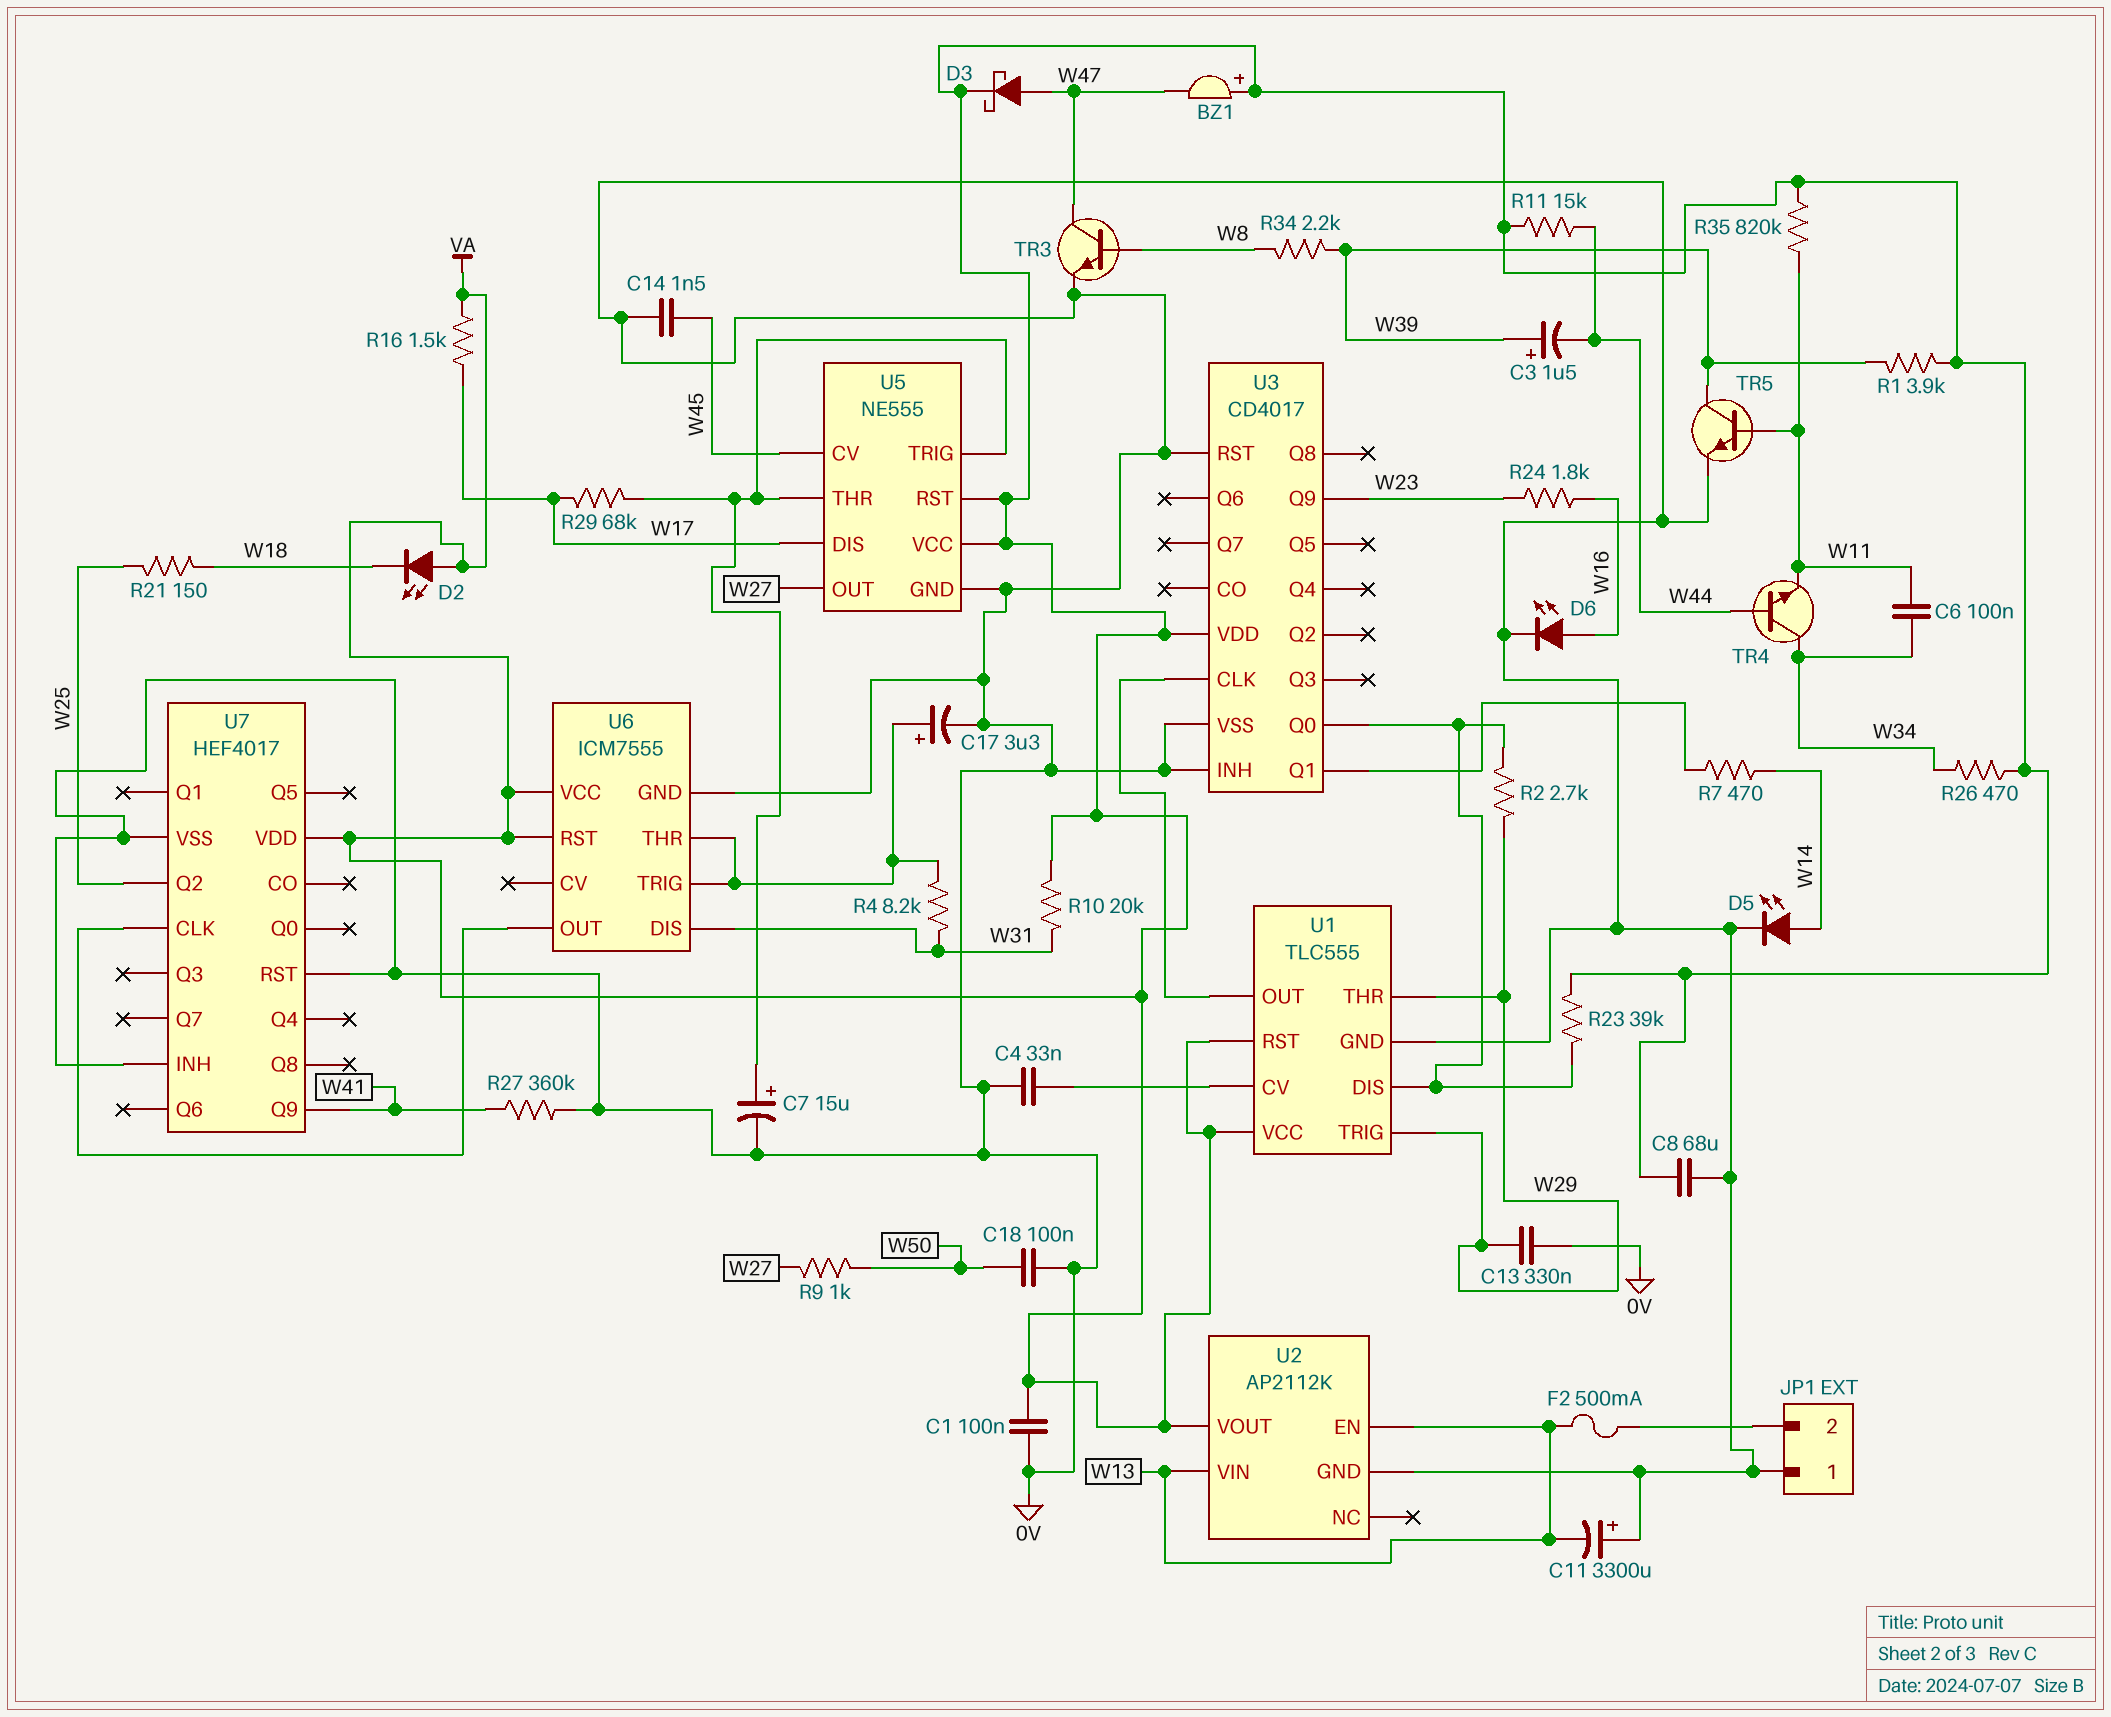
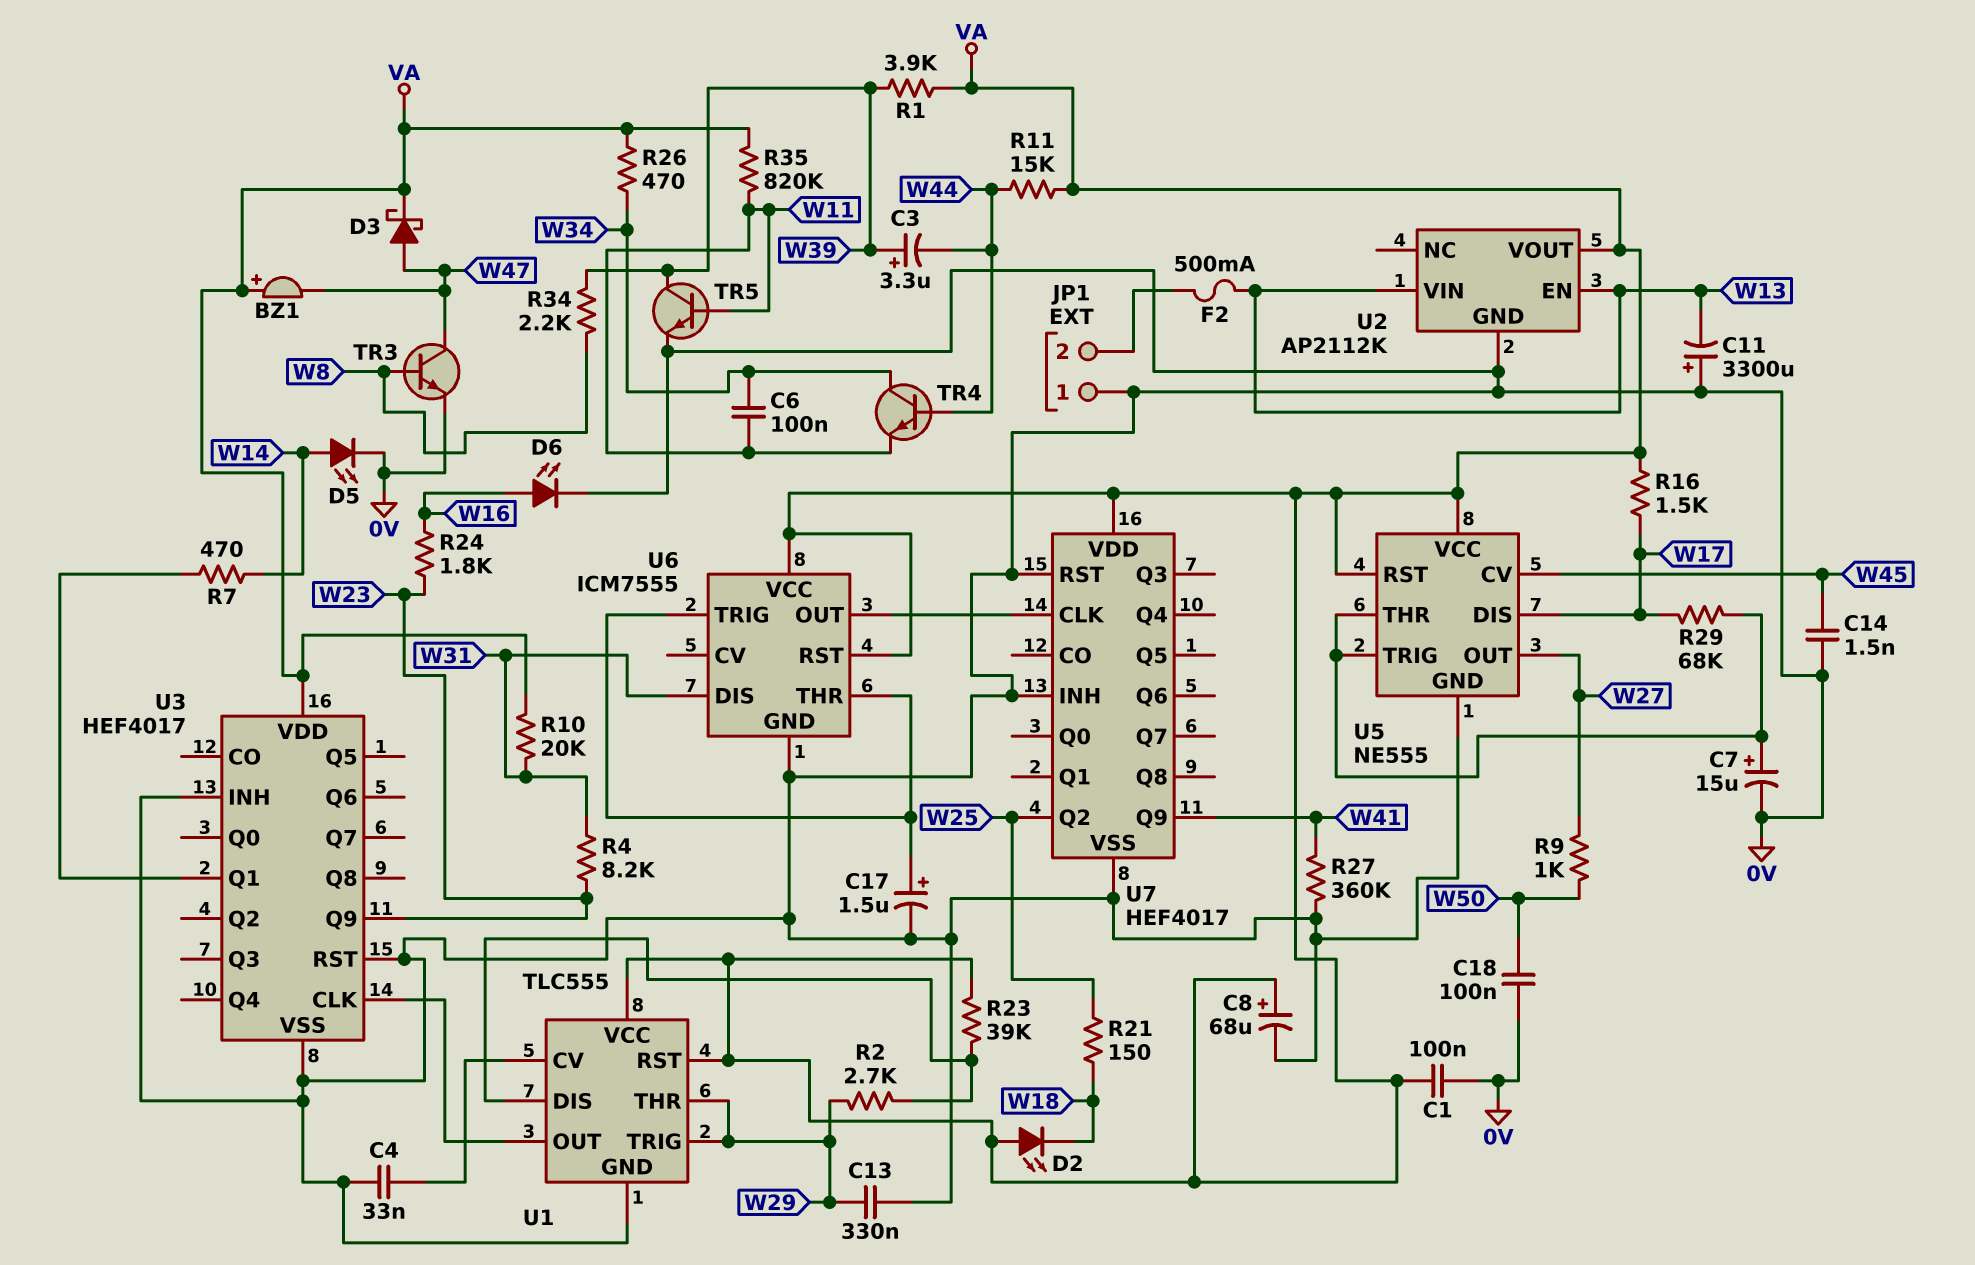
C3: 1.5uF (plus W39, minus W44) -> 3.3uF (plus W39, minus W44)
C8: 68uF (0V, VA) -> 68uF (plus VA, minus 0V)
C17: 3.3uF (plus U6/THR, minus 0V) -> 1.5uF (plus U6/THR, minus 0V)
R4: 8.2k (U6/THR, W31) -> 8.2k (W23, W31)
U3: CD4017 -> HEF4017
U3 pin Q0: U1/DIS -> none

